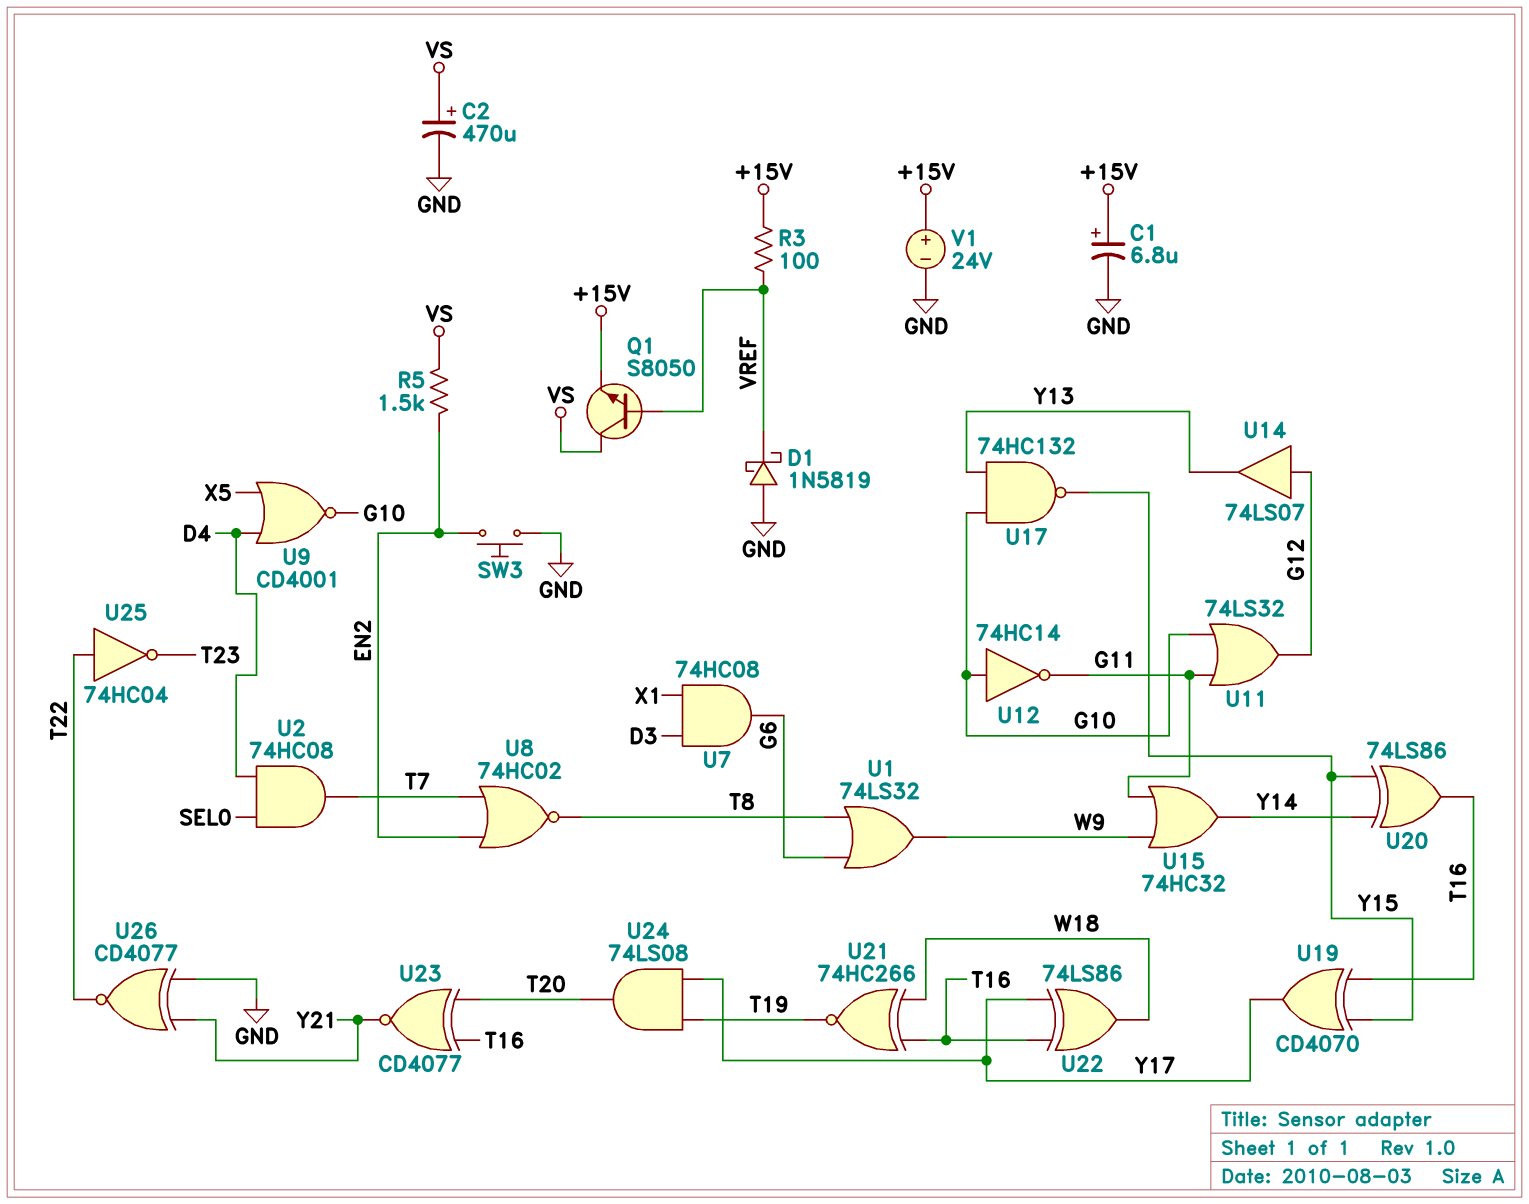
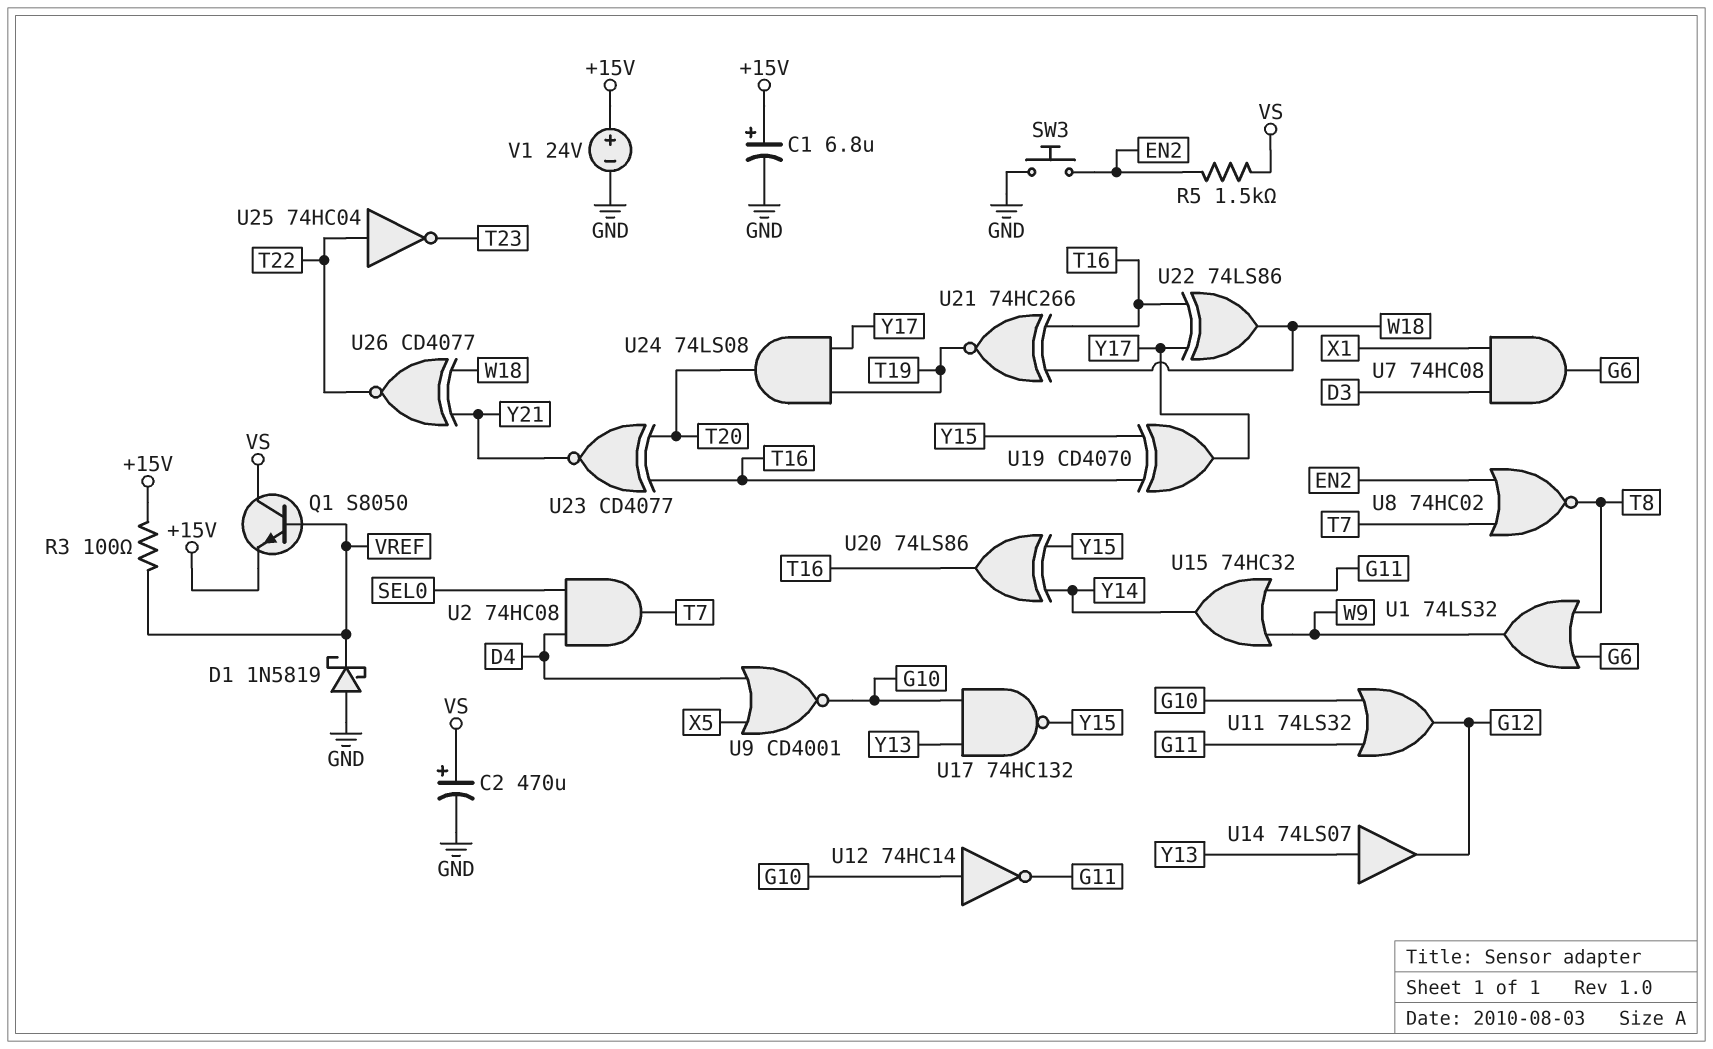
U14: buffer 74LS07 (in G12, out Y13) -> buffer 74LS07 (in Y13, out G12)
U26: XNOR CD4077 (in GND, in Y21, out T22) -> XNOR CD4077 (in W18, in Y21, out T22)

